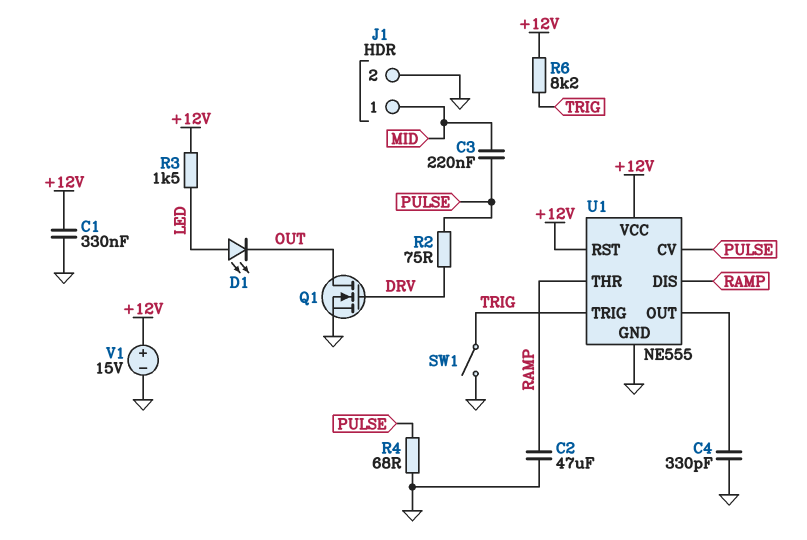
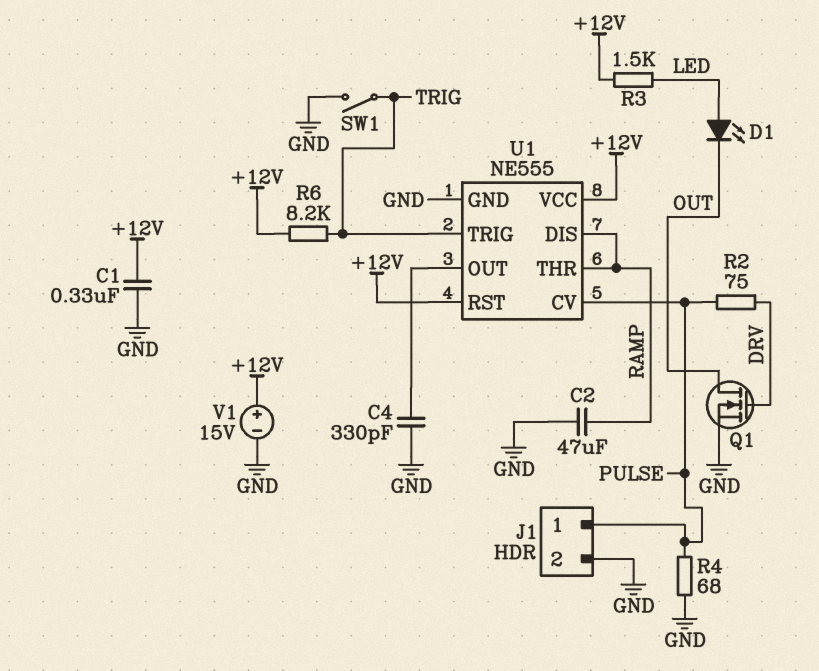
C3: 220nF (MID, PULSE) -> none
J1 pin 1: MID -> PULSE

